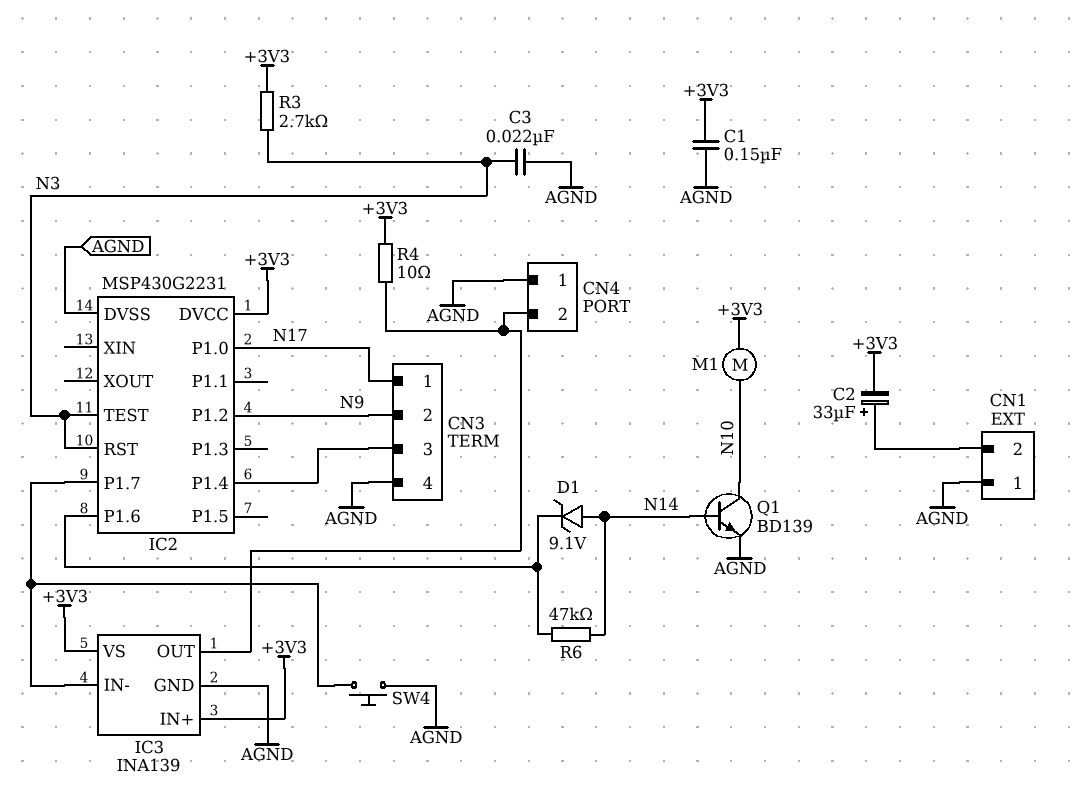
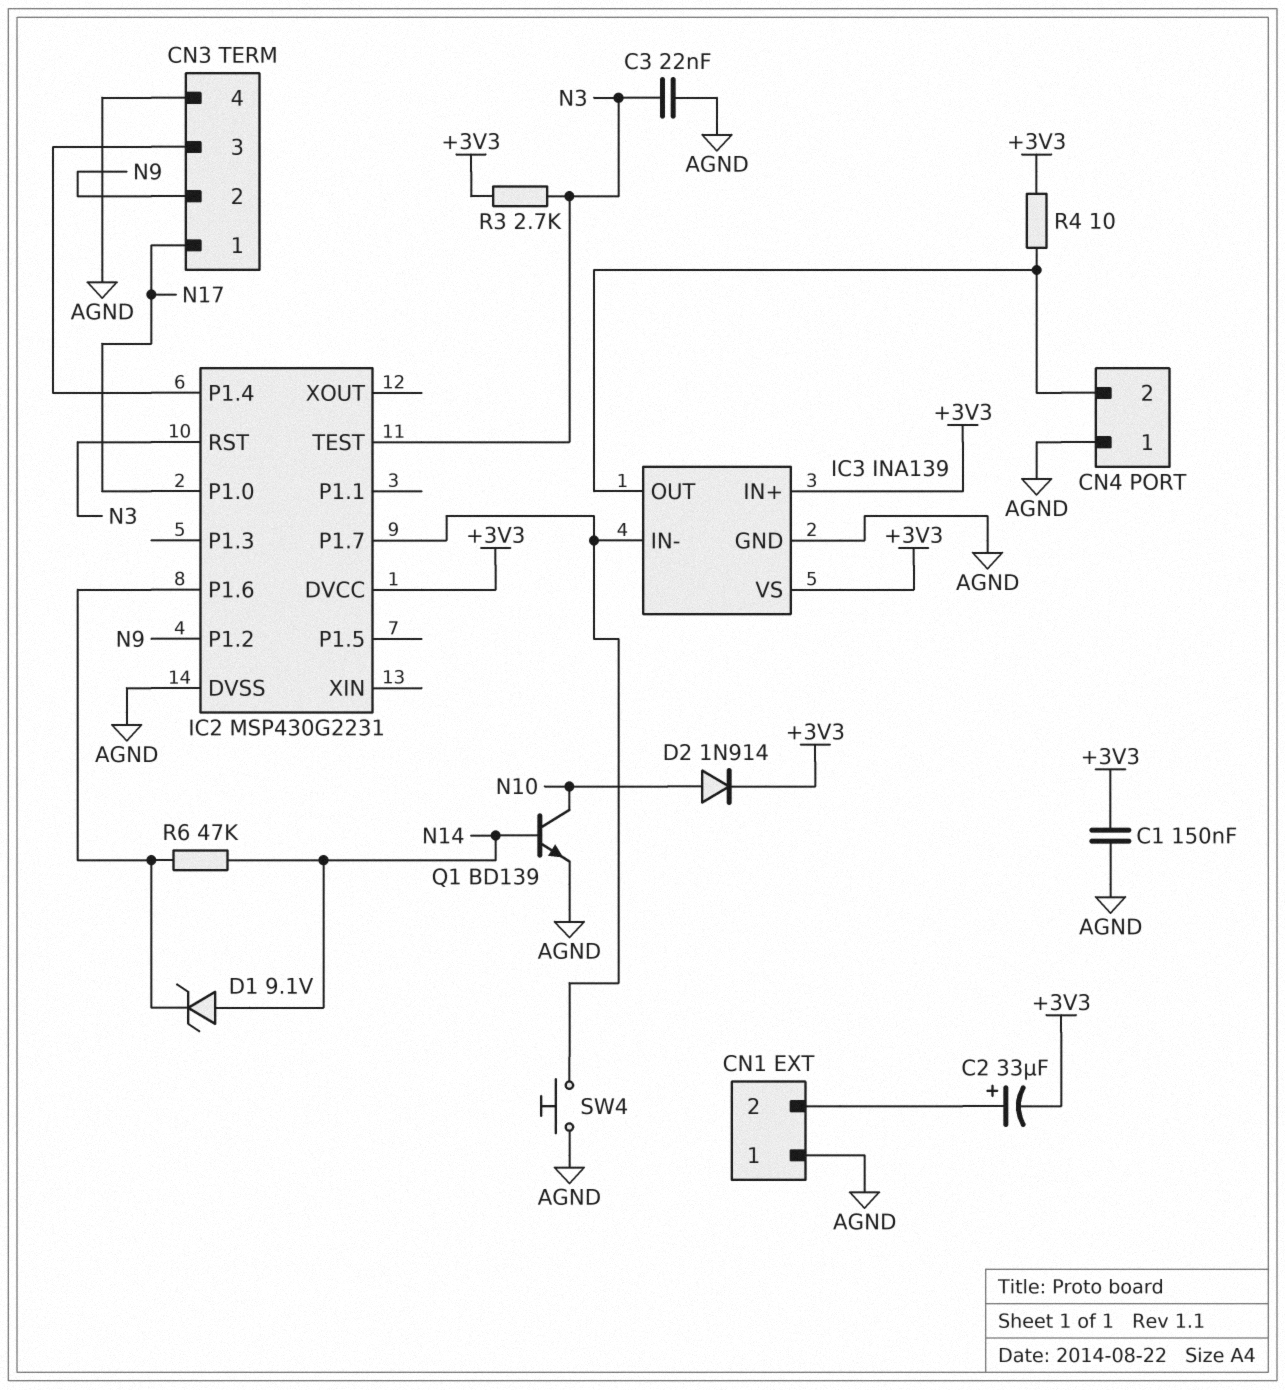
D2: none -> diode 1N914 (A N10, K +3V3)
M1: motor (+3V3, N10) -> none

